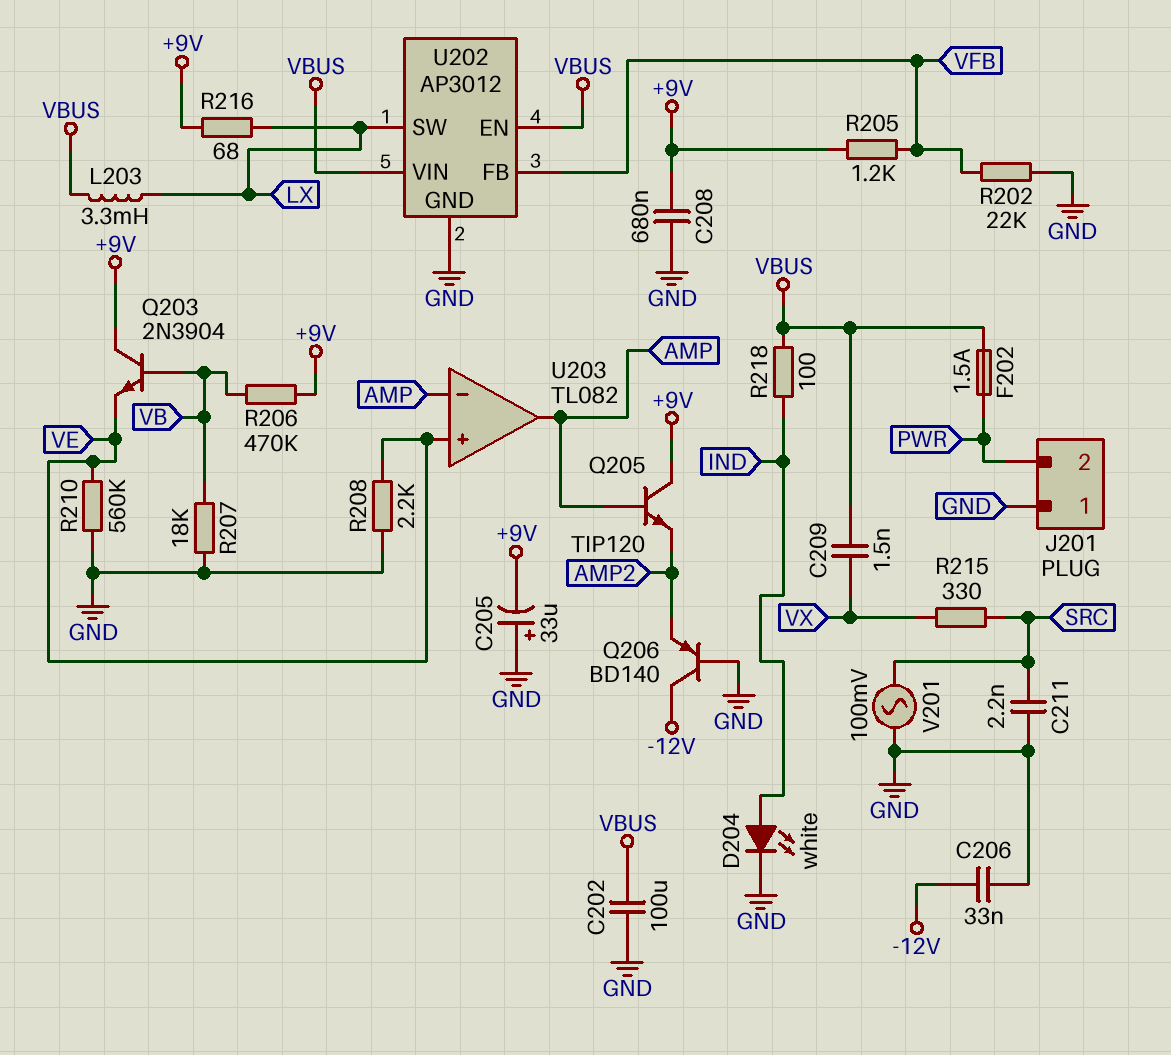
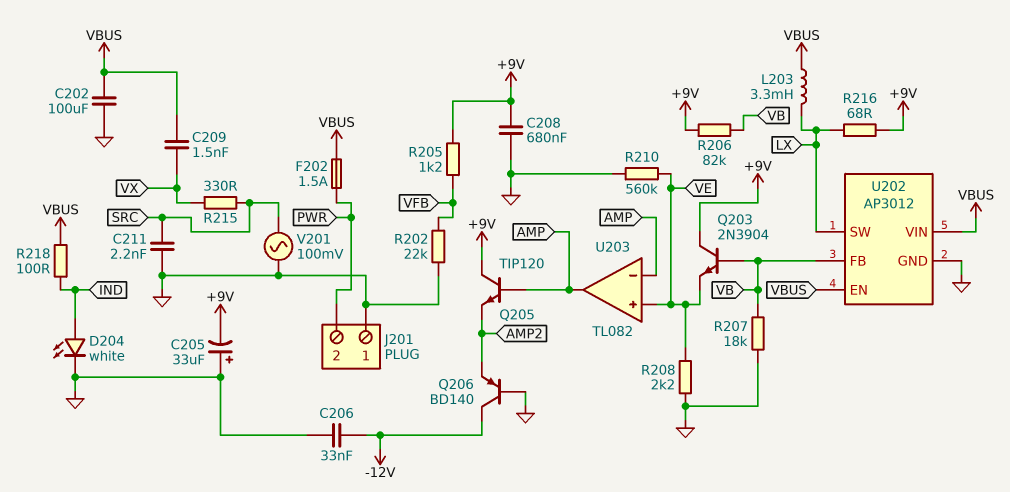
R206: 470k (+9V, VB) -> 82k (+9V, VB)
U202 pin FB: VFB -> VB

